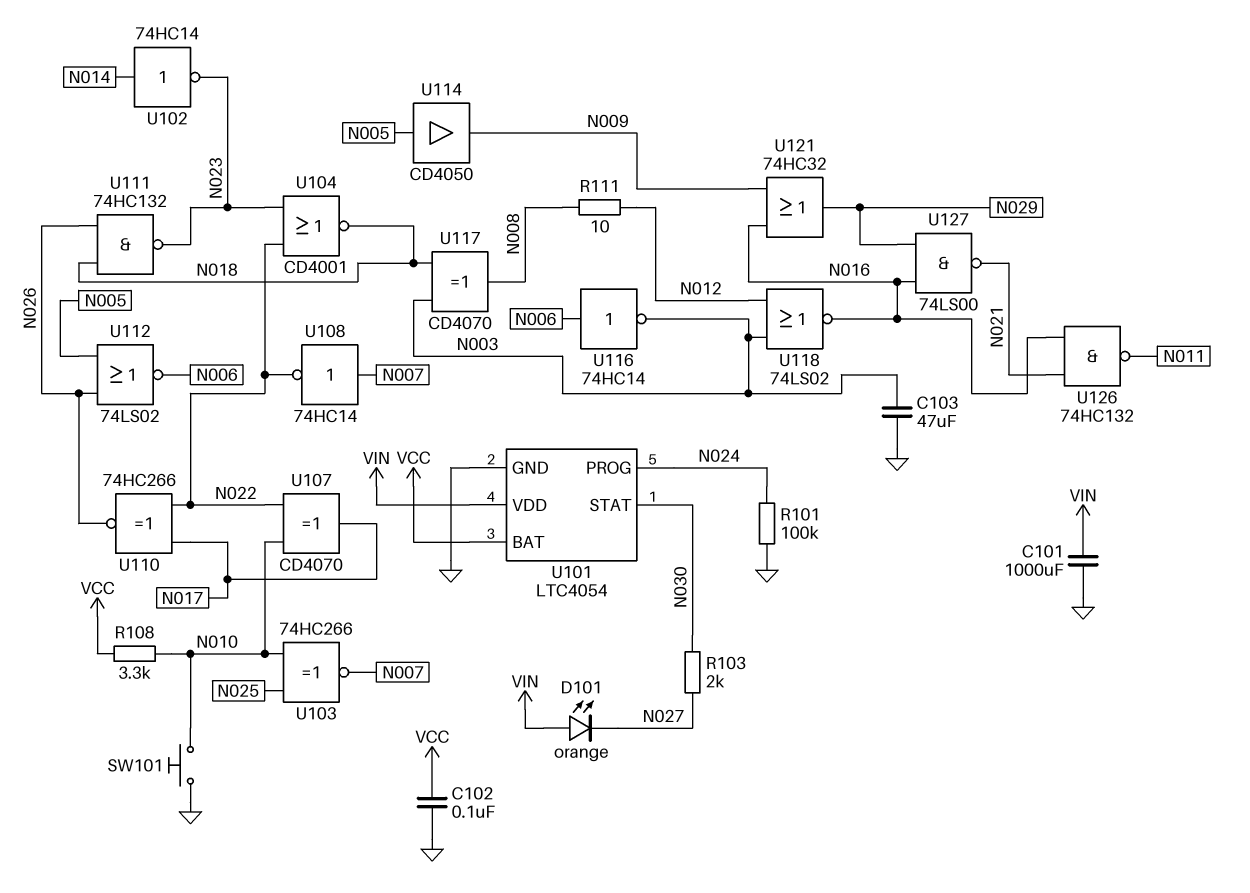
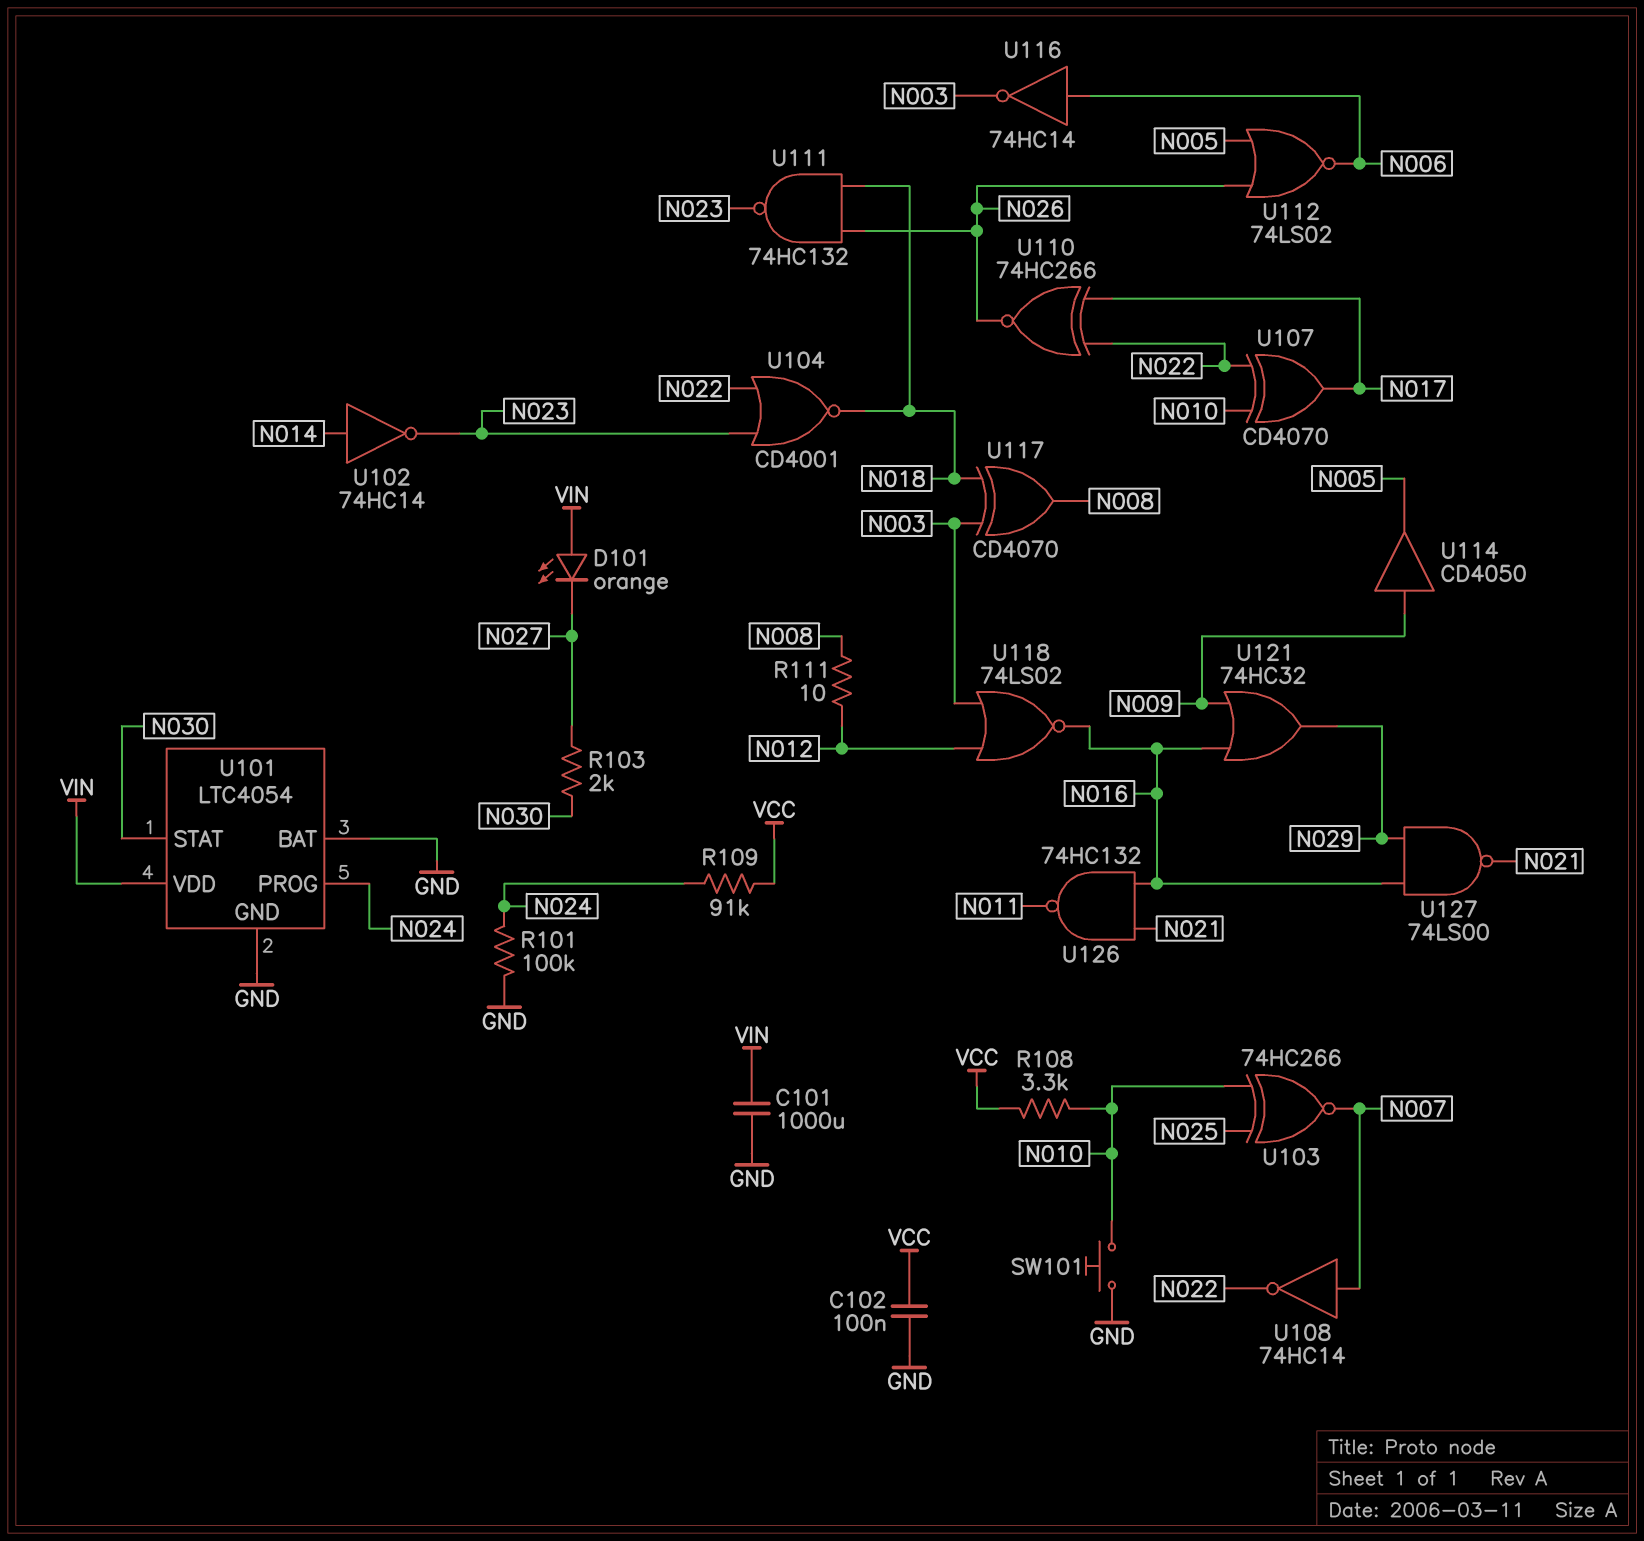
C103: 47uF (GND, N003) -> none
R109: none -> 91k (N024, VCC)
U101 pin BAT: VCC -> GND
U114: buffer CD4050 (in N005, out N009) -> buffer CD4050 (in N009, out N005)

